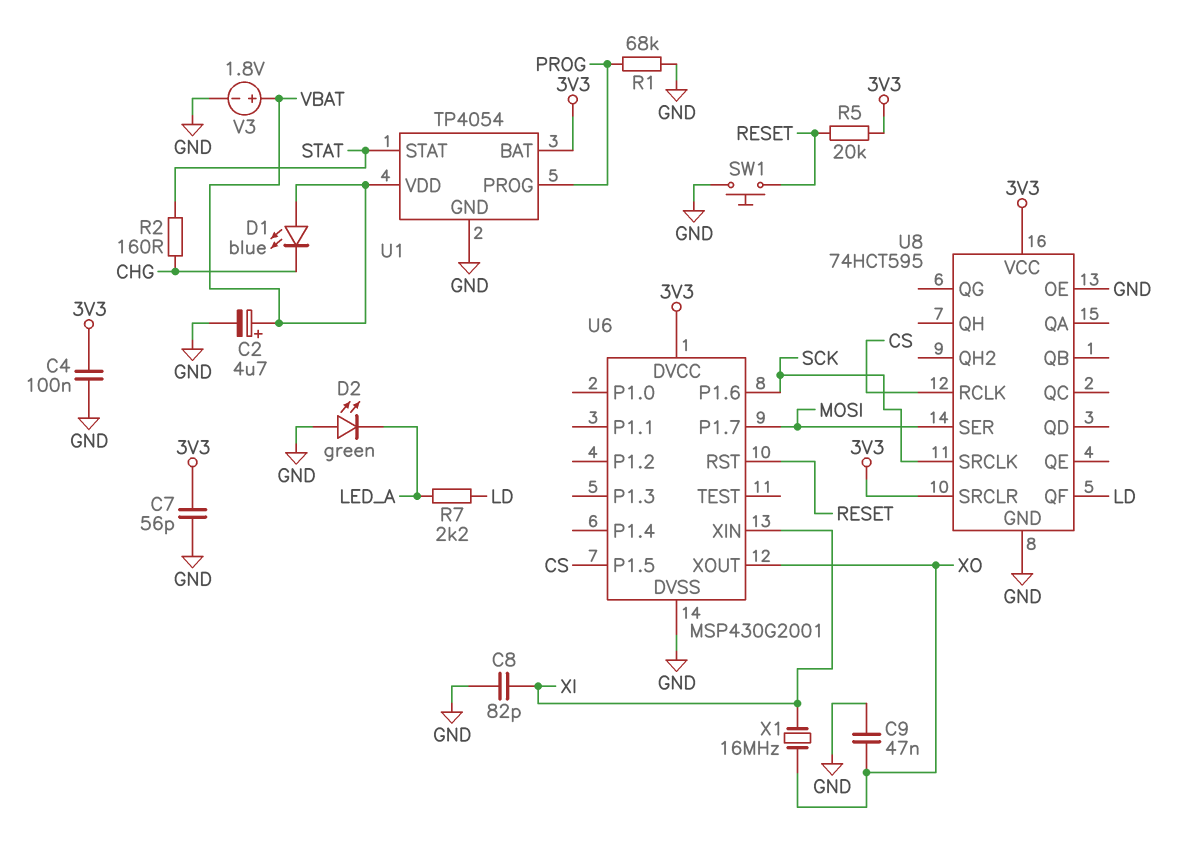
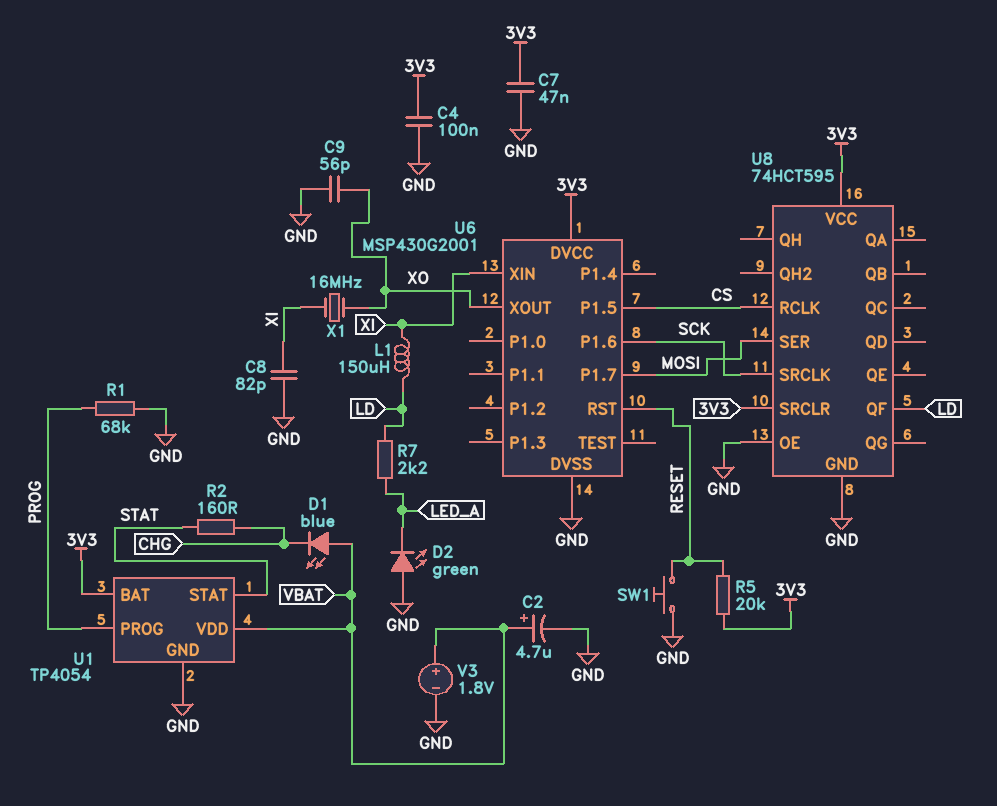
C7: 56pF (3V3, GND) -> 47nF (3V3, GND)
C9: 47nF (GND, XO) -> 56pF (GND, XO)
L1: none -> 150uH (LD, XI)

